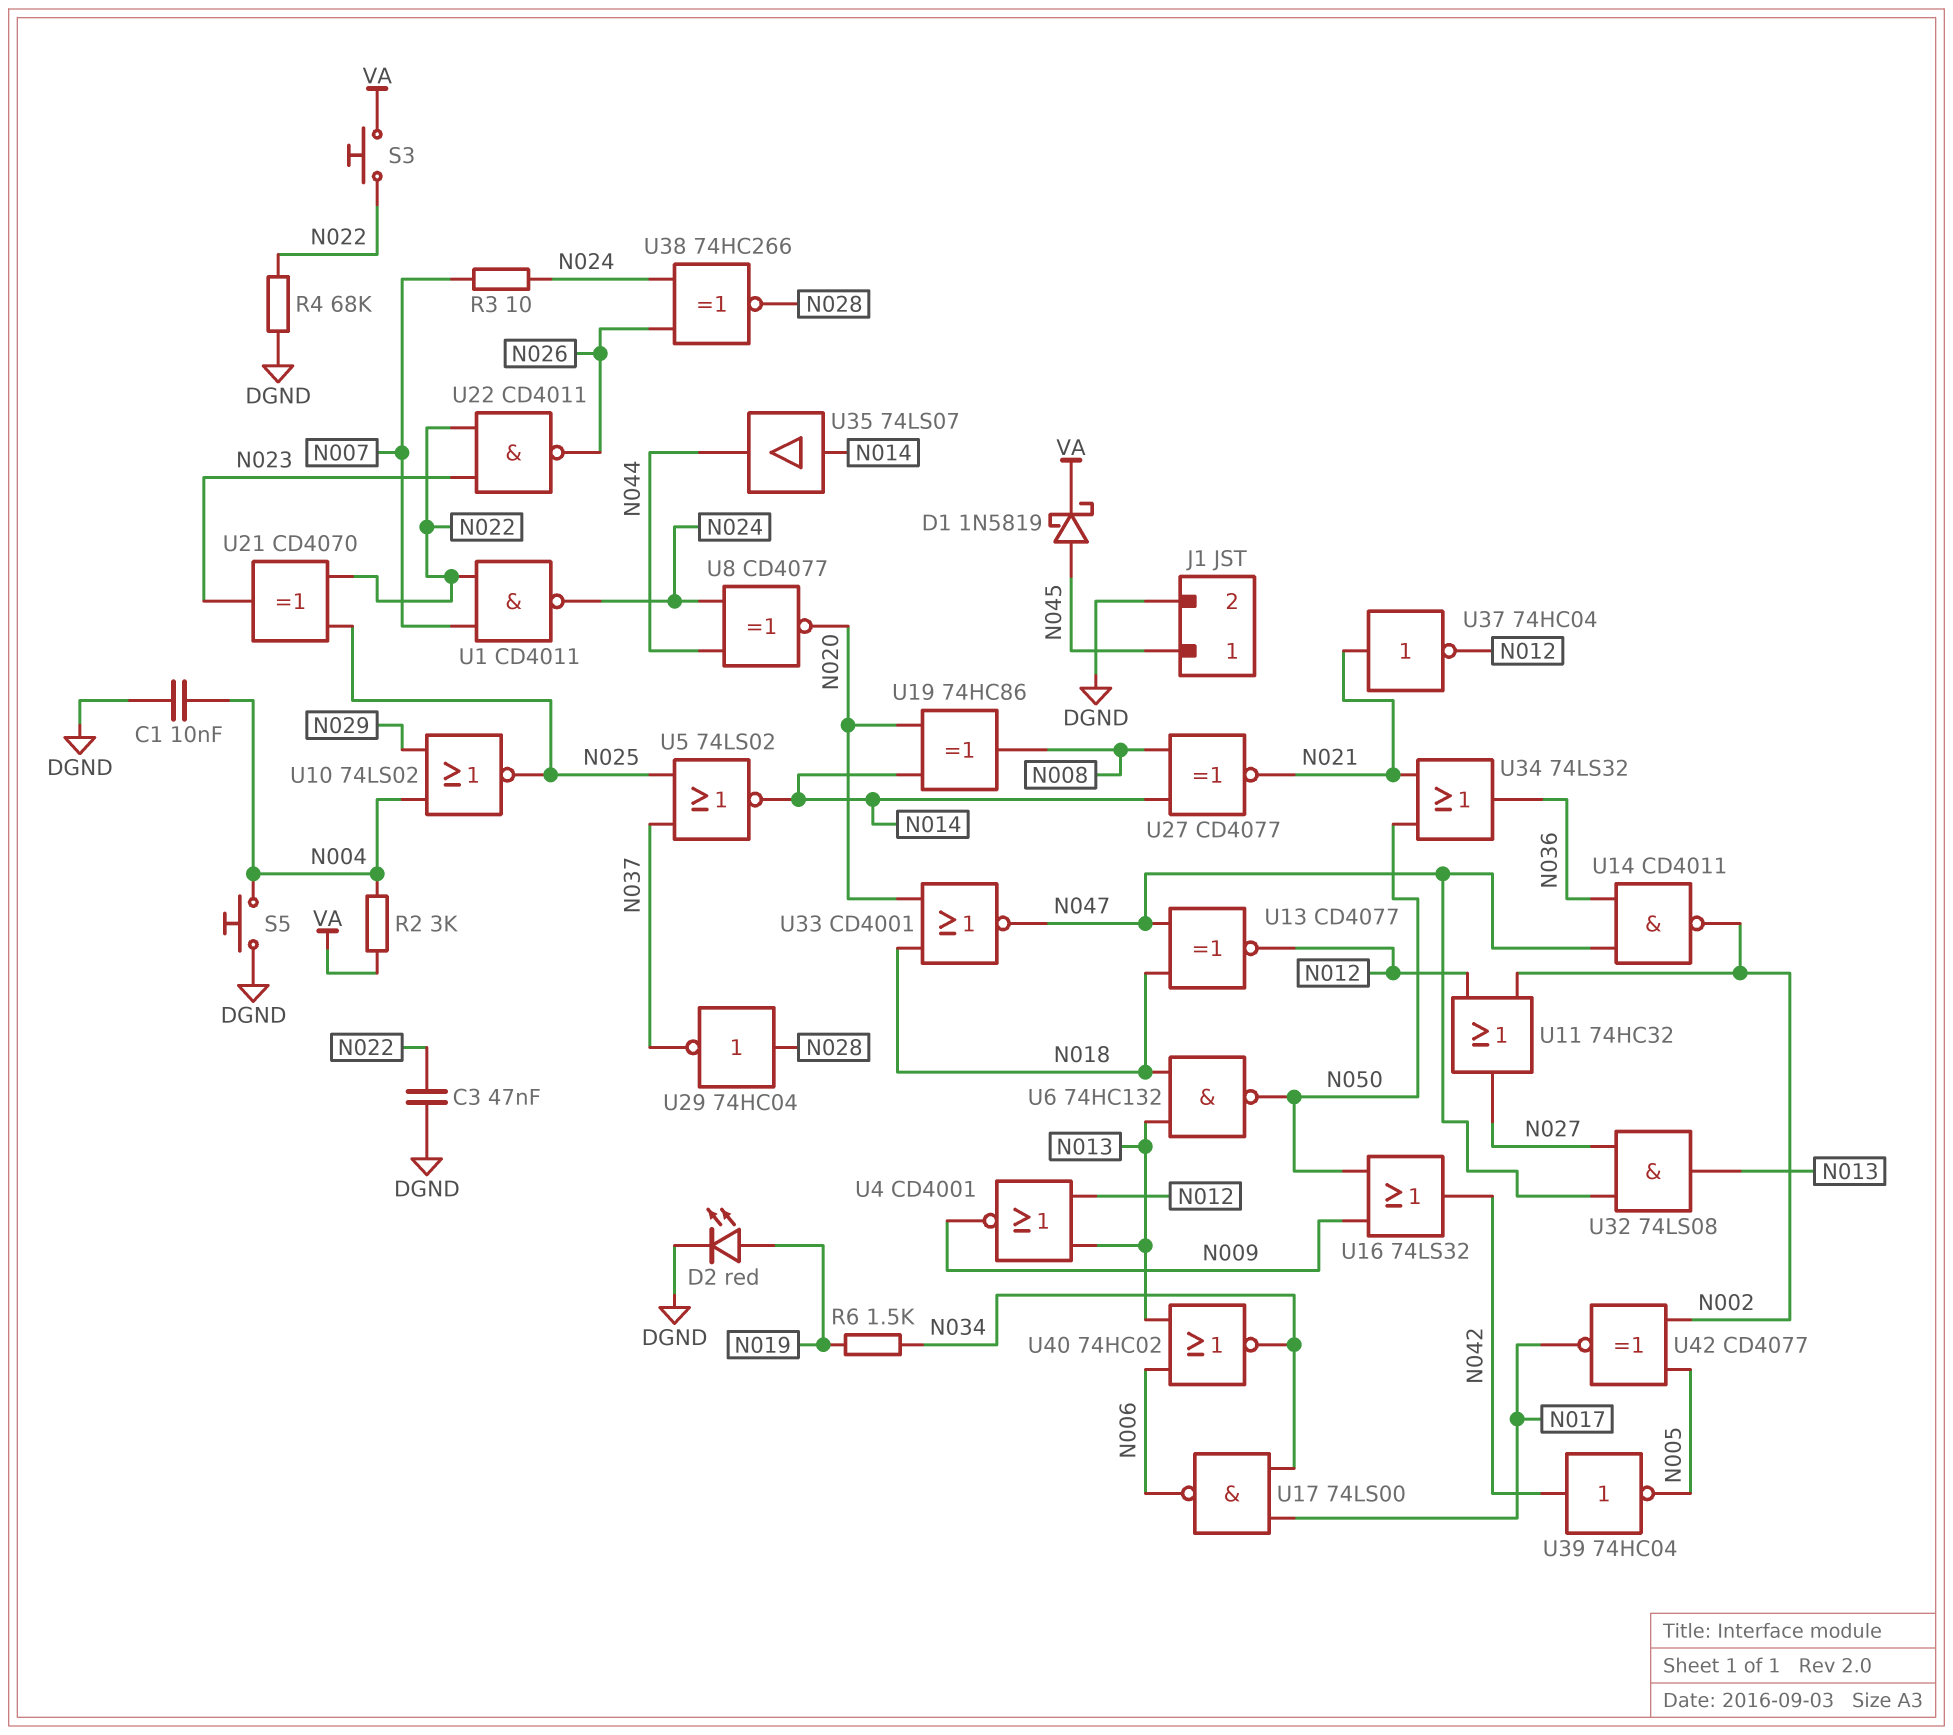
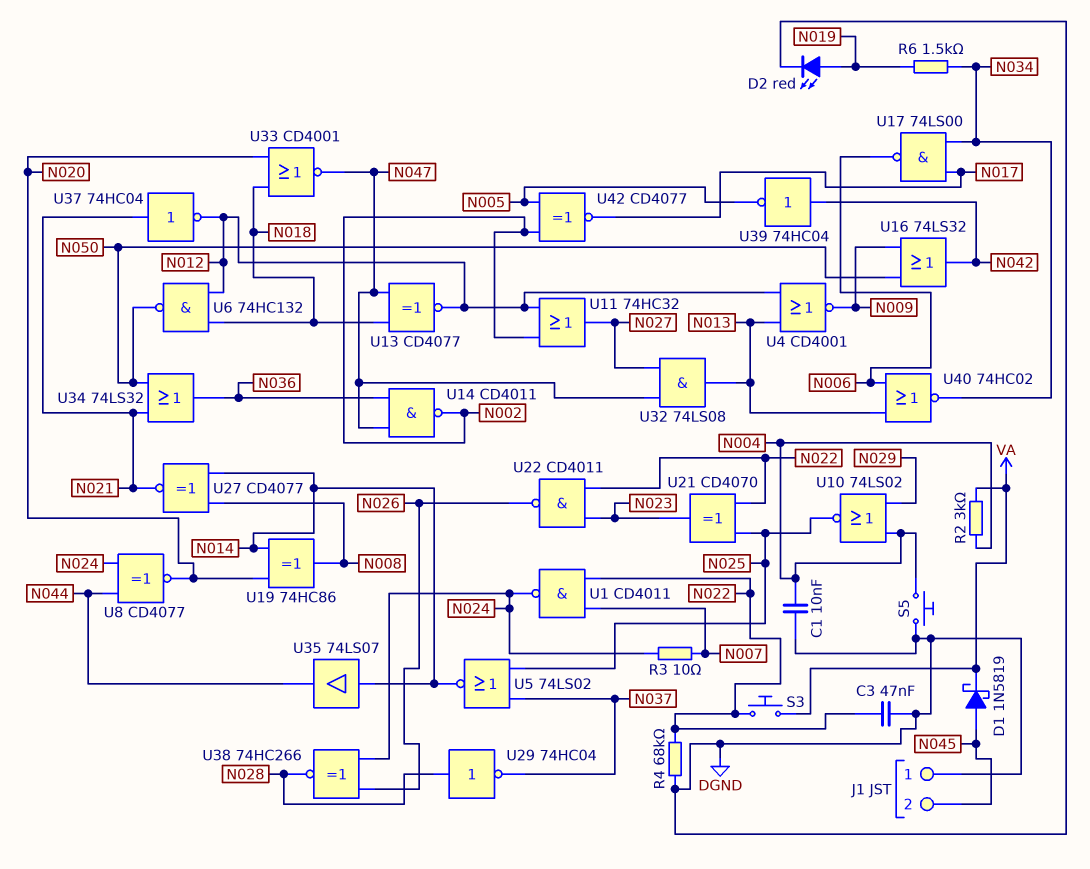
J1 pin 1: N045 -> DGND
J1 pin 2: DGND -> N045
U6: NAND 74HC132 (in N013, in N018, out N050) -> NAND 74HC132 (in N012, in N018, out N050)

